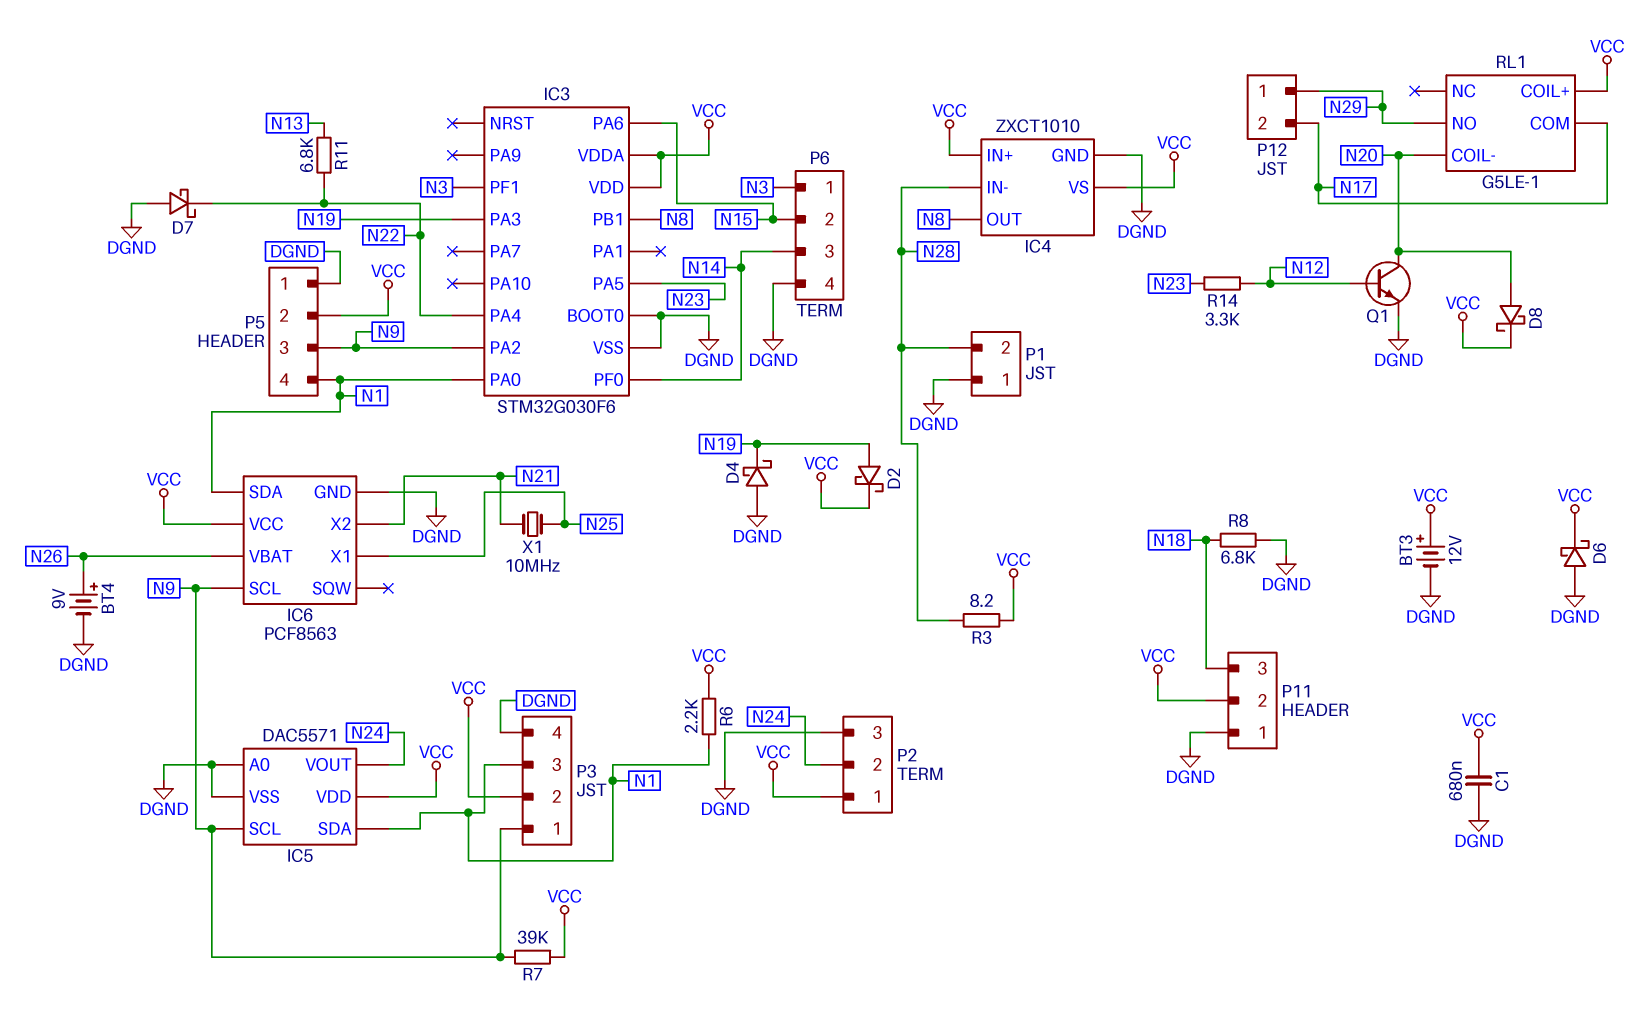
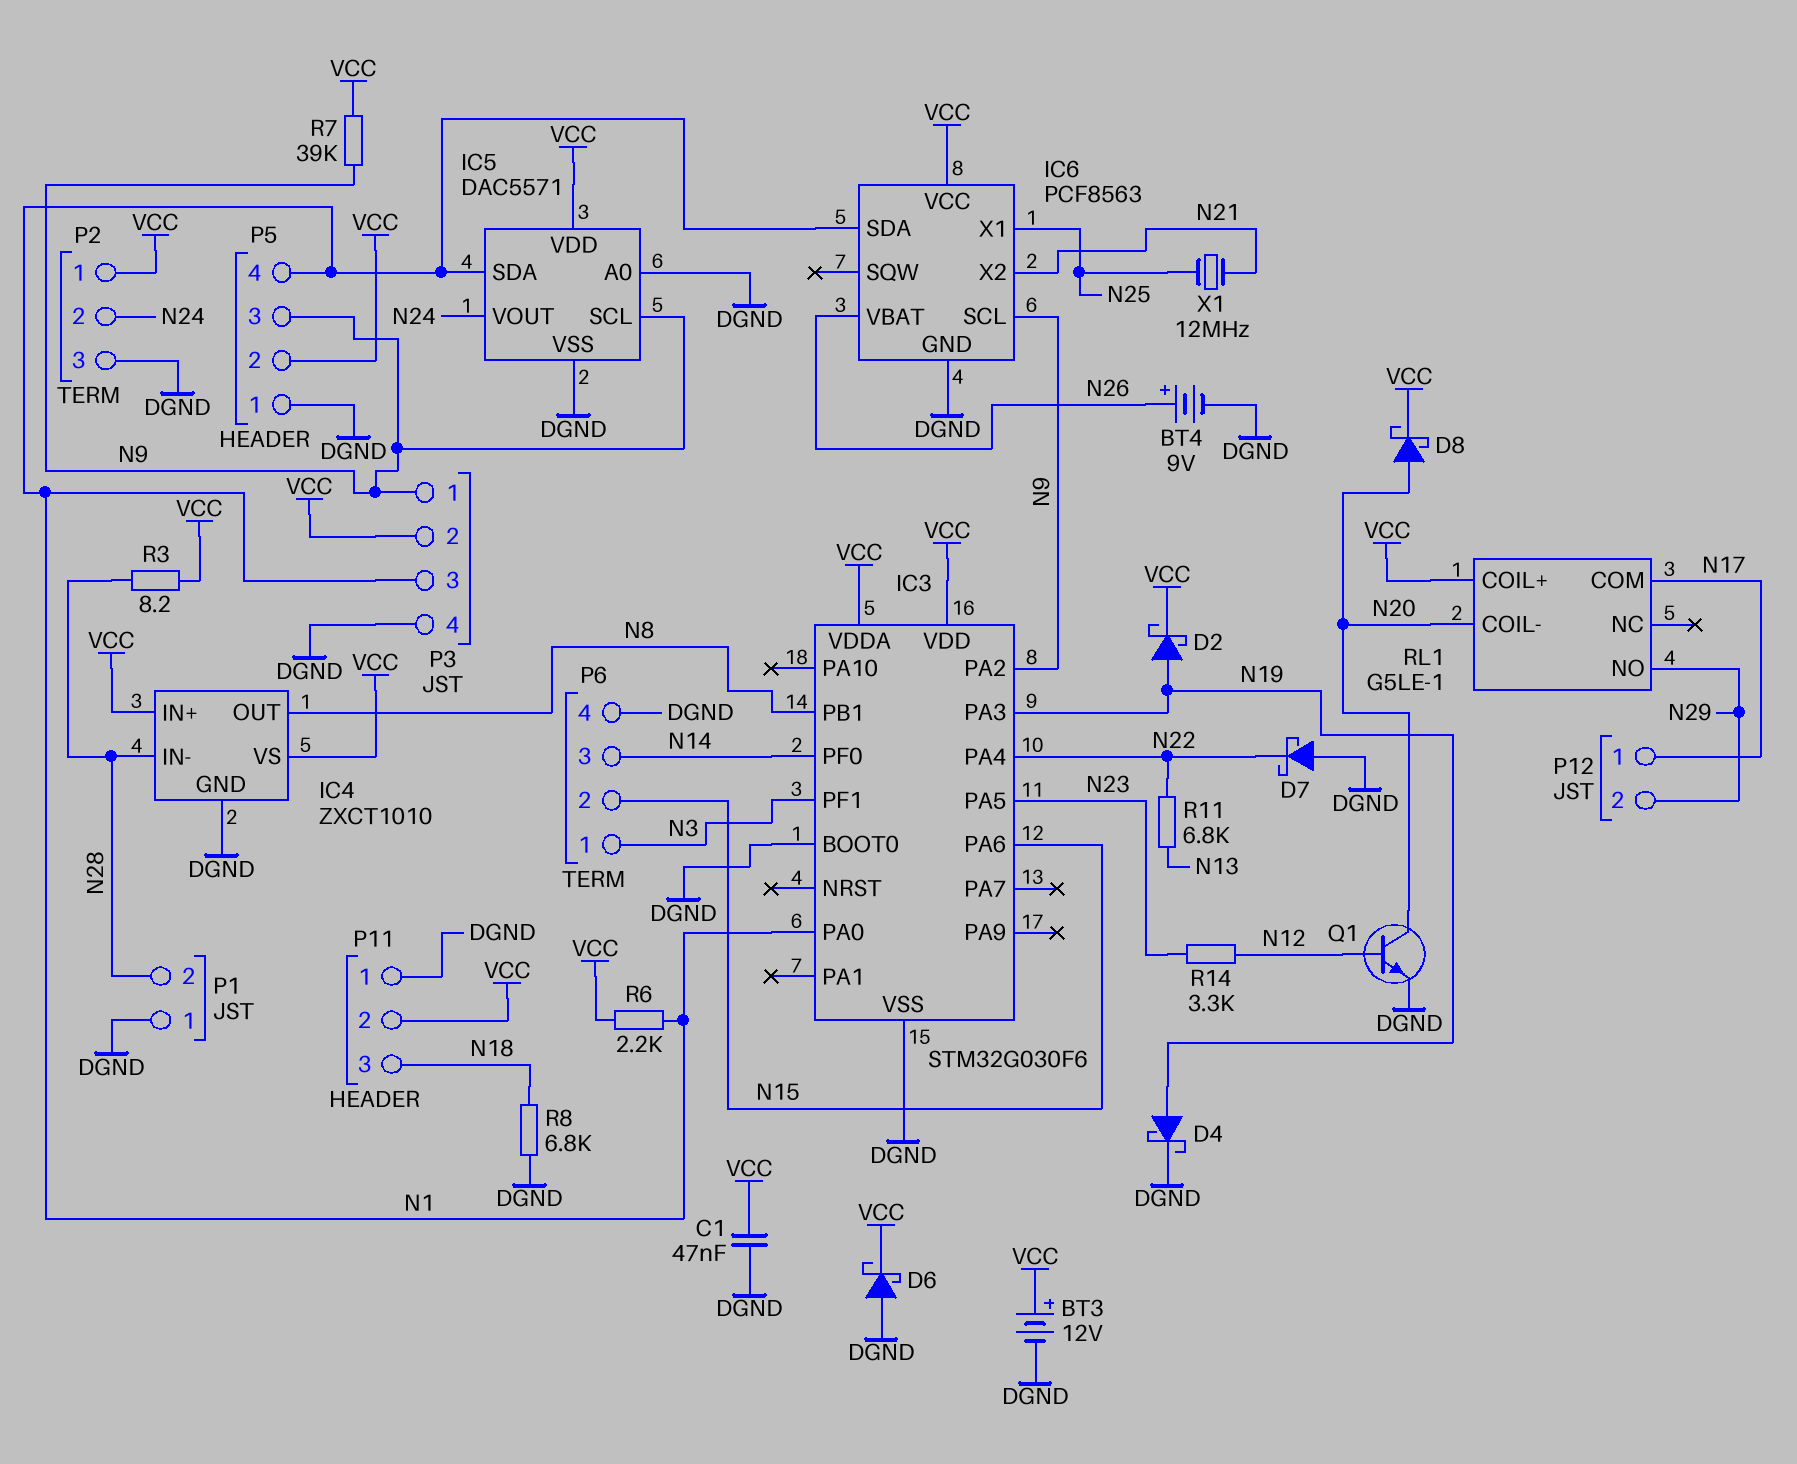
C1: 680nF (DGND, VCC) -> 47nF (DGND, VCC)
D4: schottky (A DGND, K N19) -> schottky (A N19, K DGND)
P12 pin 1: N29 -> N17
P12 pin 2: N17 -> N29
X1: 10MHz (N21, N25) -> 12MHz (N21, N25)

